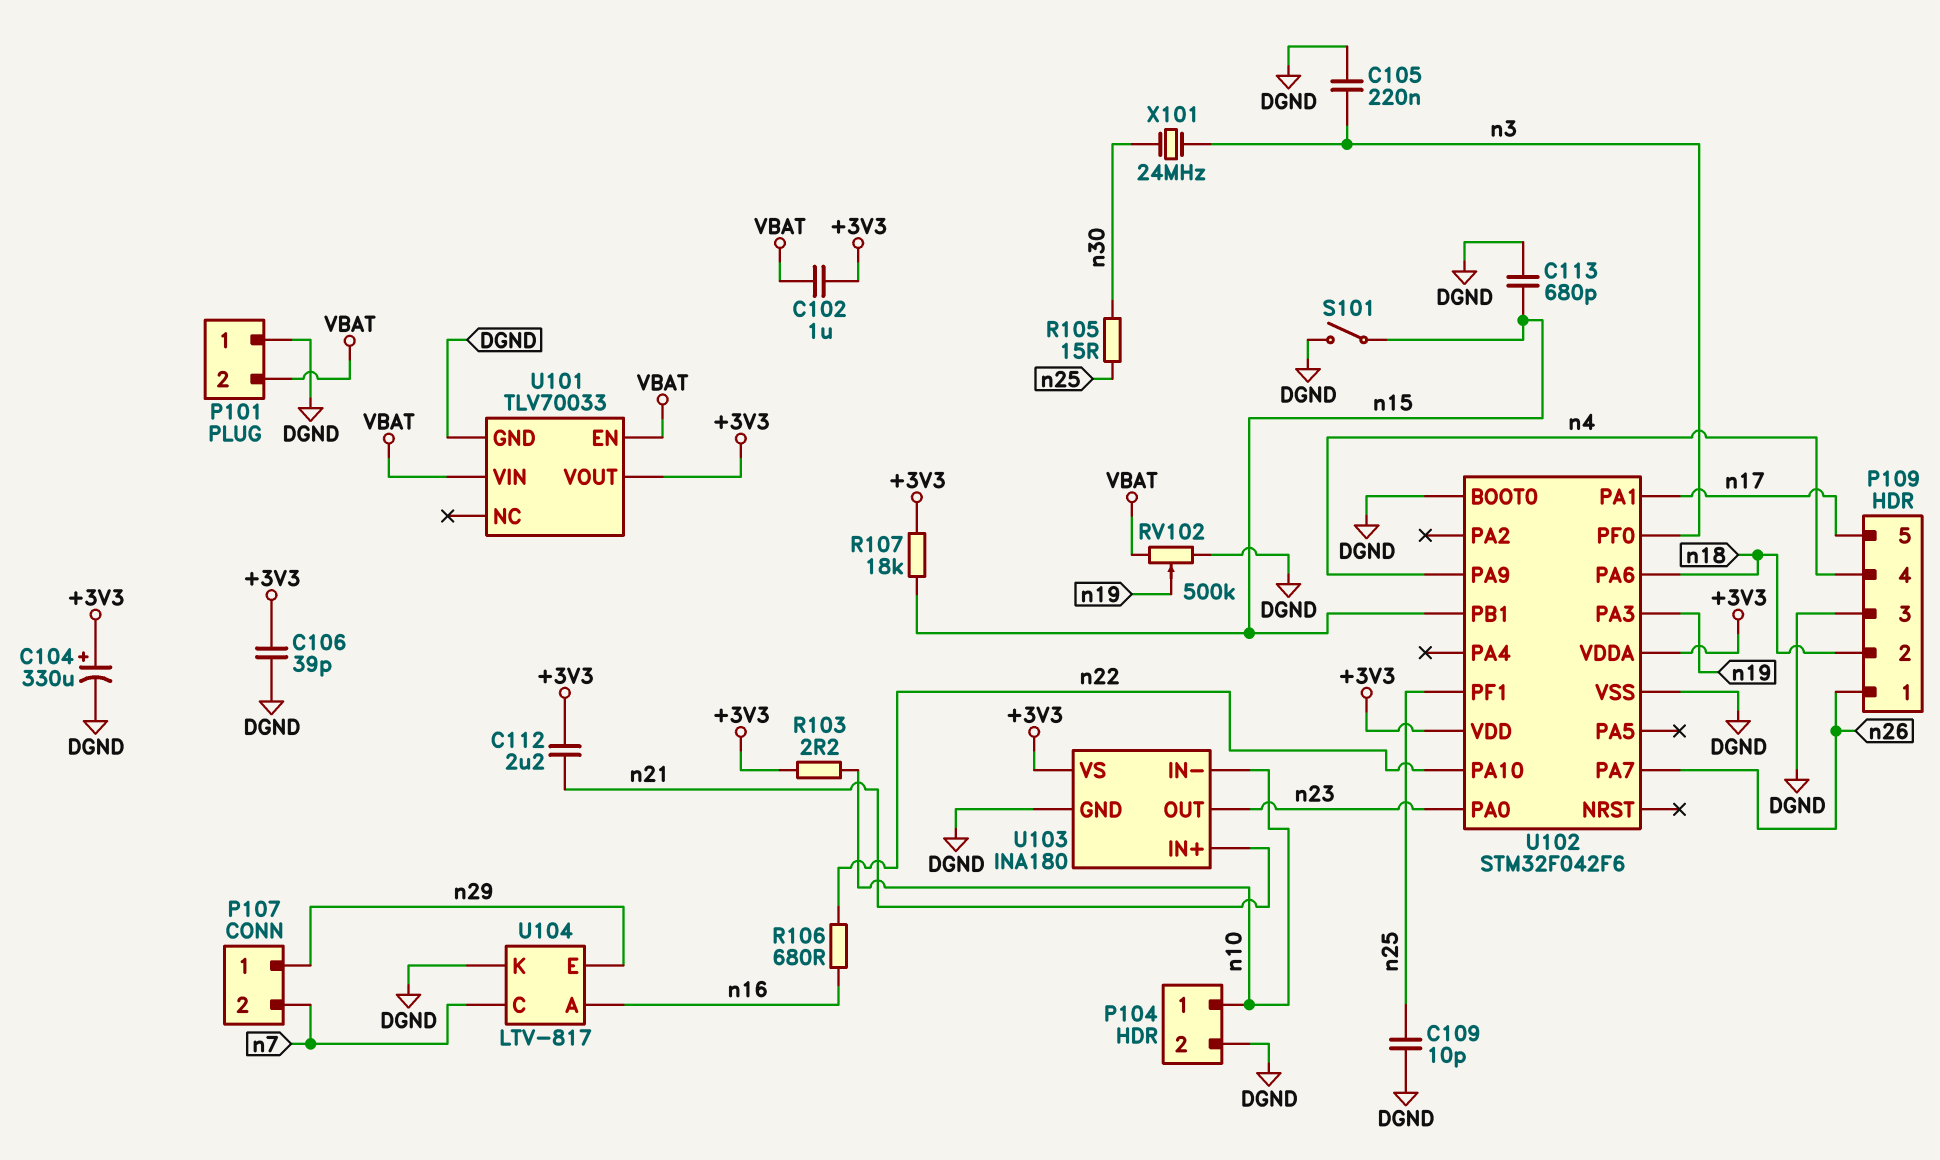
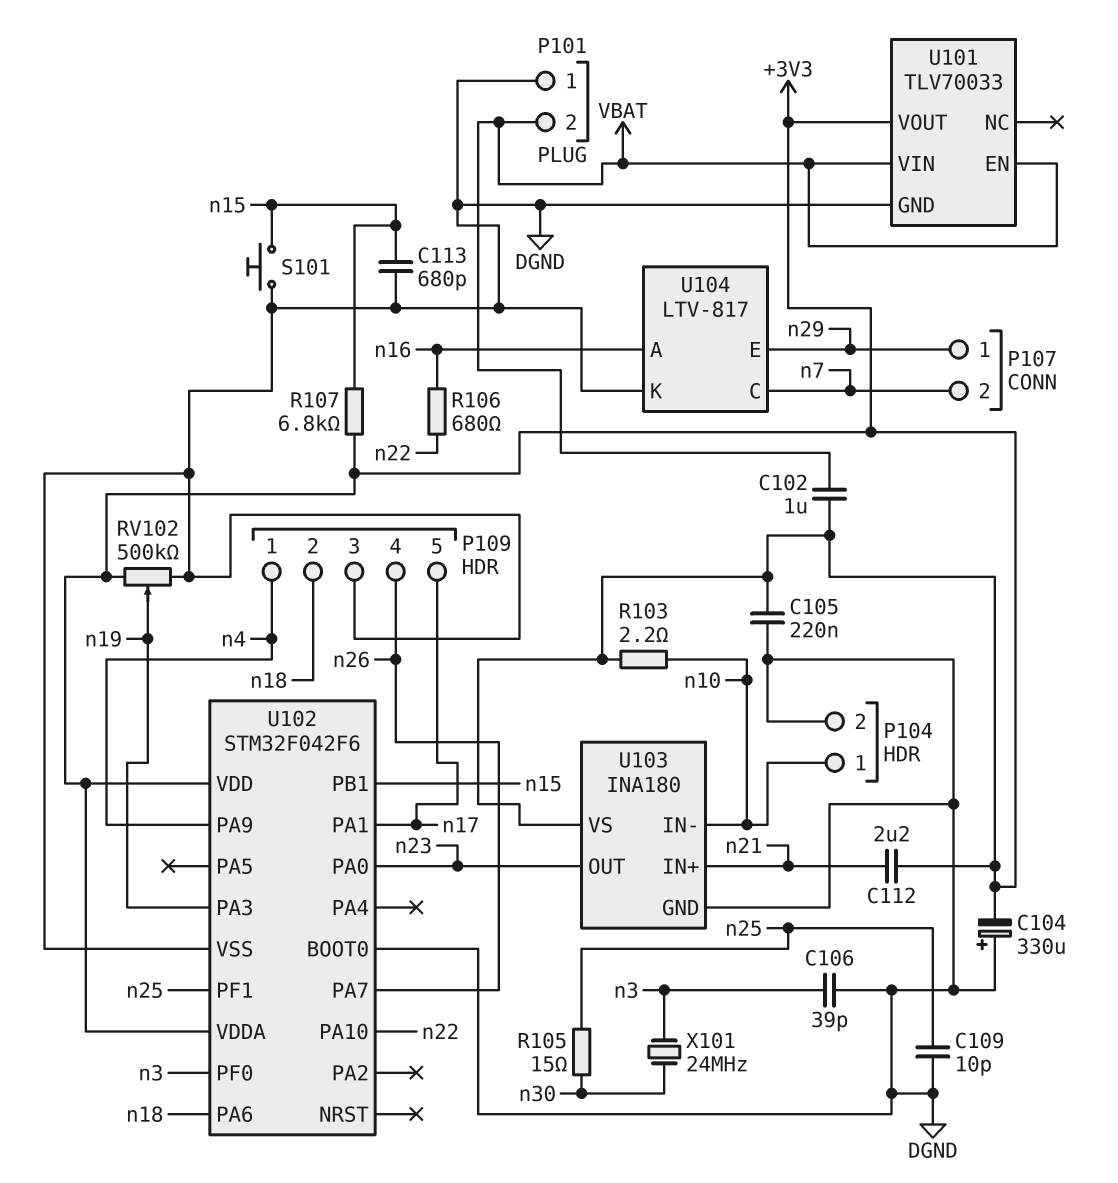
C104: 330uF (plus +3V3, minus DGND) -> 330uF (plus DGND, minus +3V3)
C105: 220nF (DGND, n3) -> 220nF (+3V3, DGND)
C106: 39pF (+3V3, DGND) -> 39pF (DGND, n3)
P109 pin 1: n26 -> n4
P109 pin 4: n4 -> n26
R107: 18k (+3V3, n15) -> 6.8k (+3V3, n15)
RV102: 500k (DGND, VBAT, wiper n19) -> 500k (+3V3, DGND, wiper n19)
S101: switch (DGND, n15) -> button (DGND, n15)

